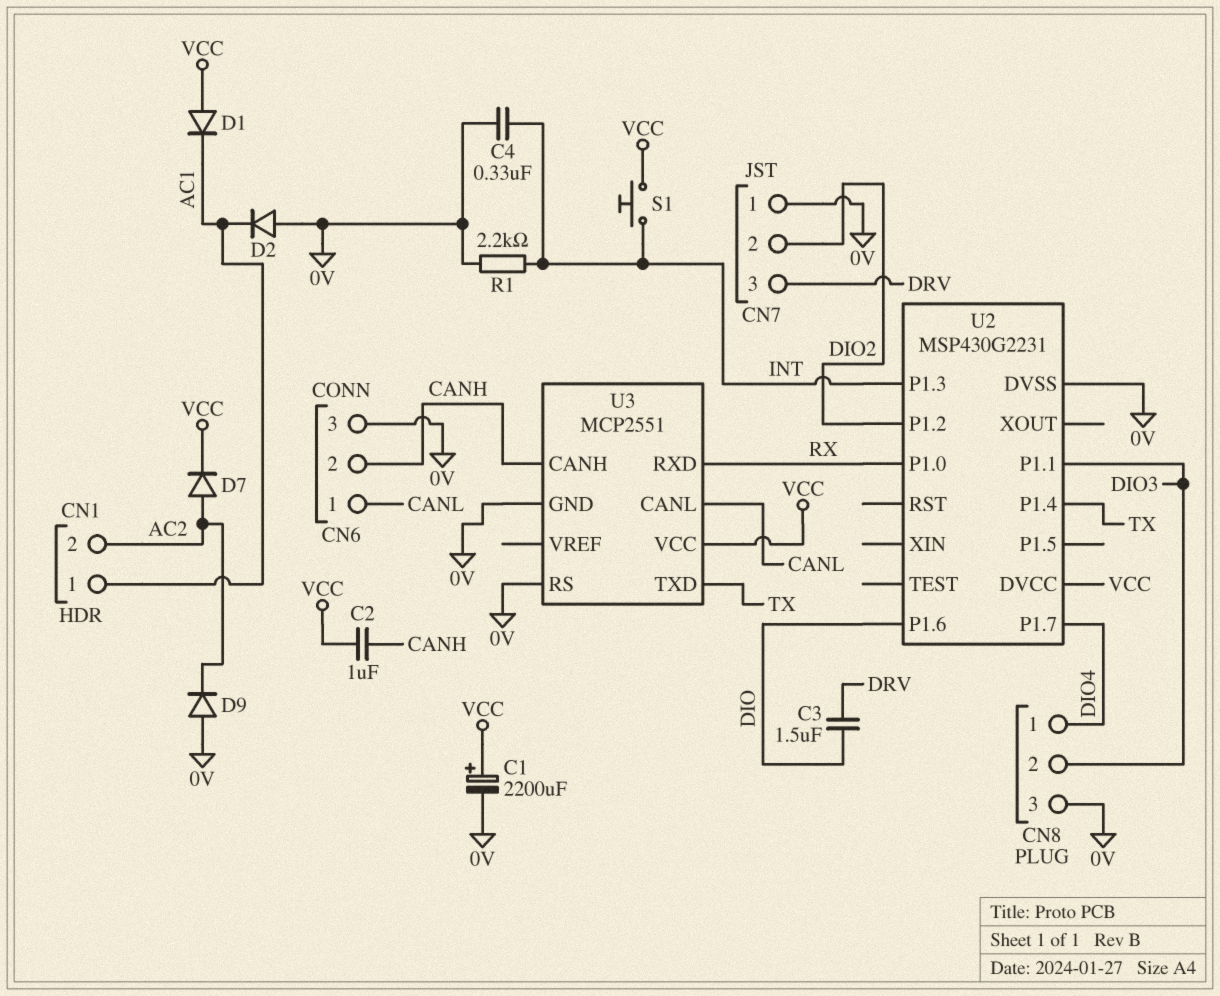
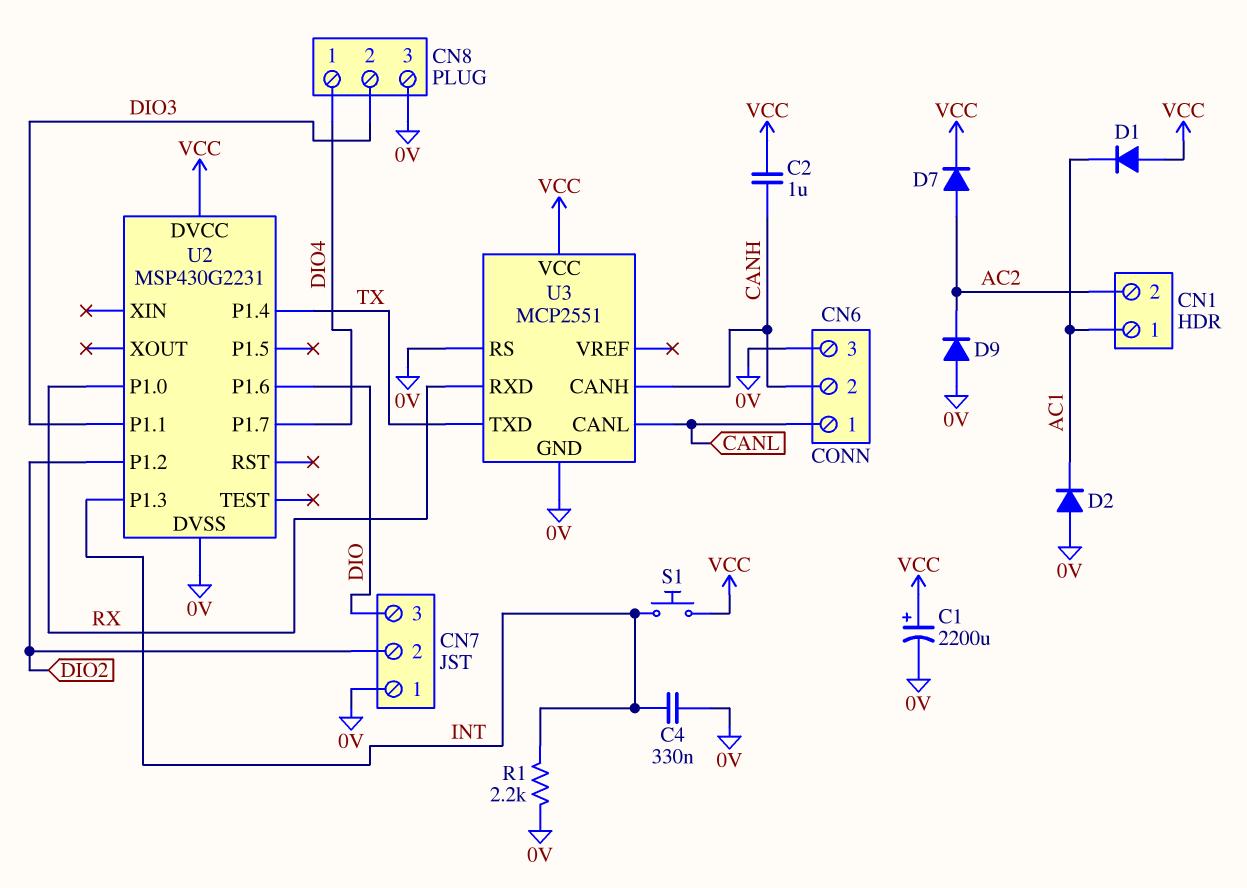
C3: 1.5uF (DIO, DRV) -> none
CN7 pin 3: DRV -> DIO

